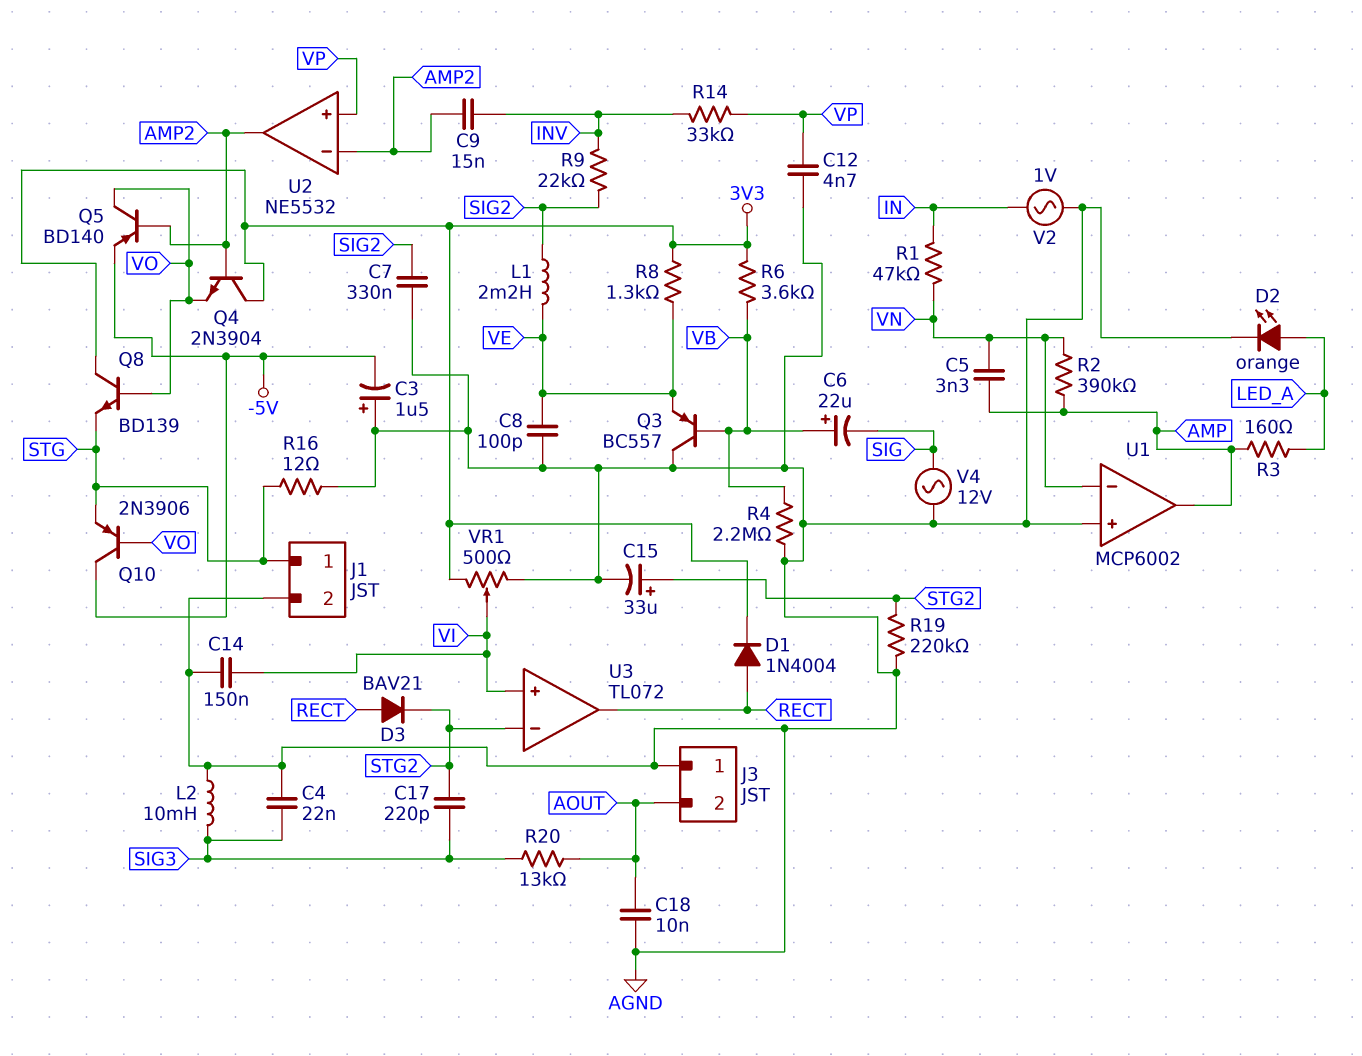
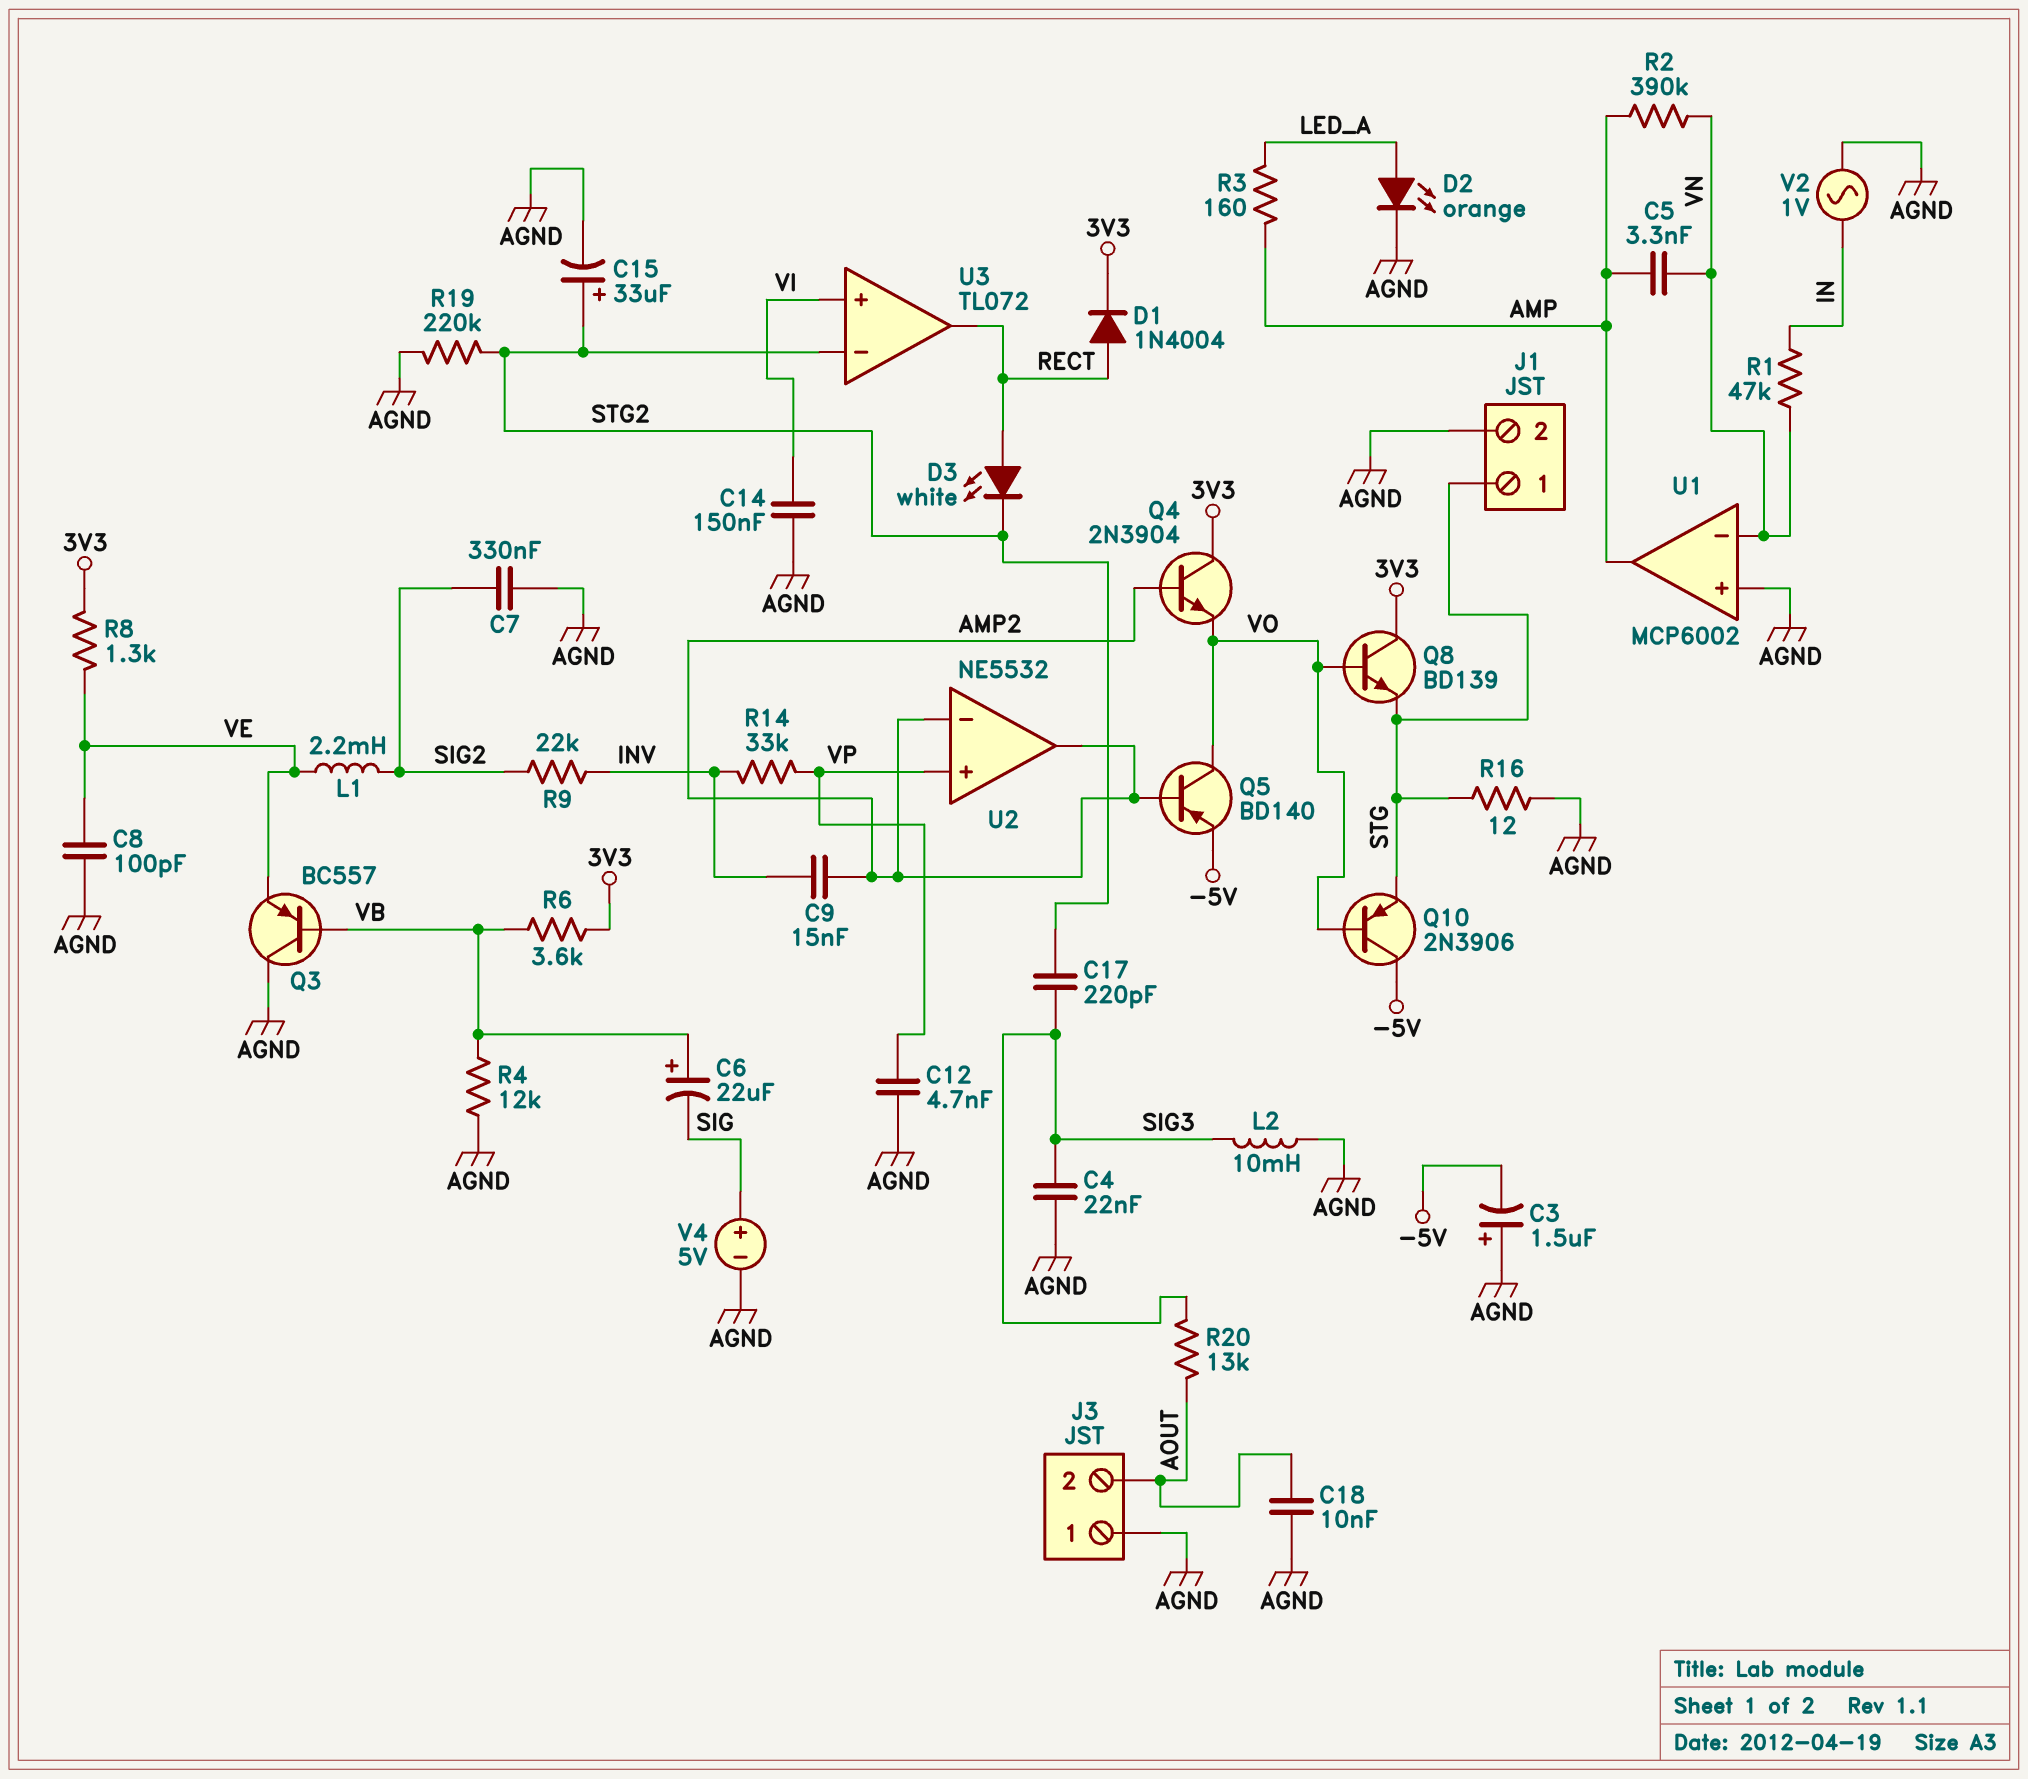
D3: diode BAV21 (A RECT, K STG2) -> LED white (A RECT, K STG2)
R4: 2.2M (AGND, VB) -> 12k (AGND, VB)
V4: AC 12V (AGND, SIG) -> 5V (plus SIG, minus AGND)
VR1: 500 (3V3, AGND, wiper VI) -> none

